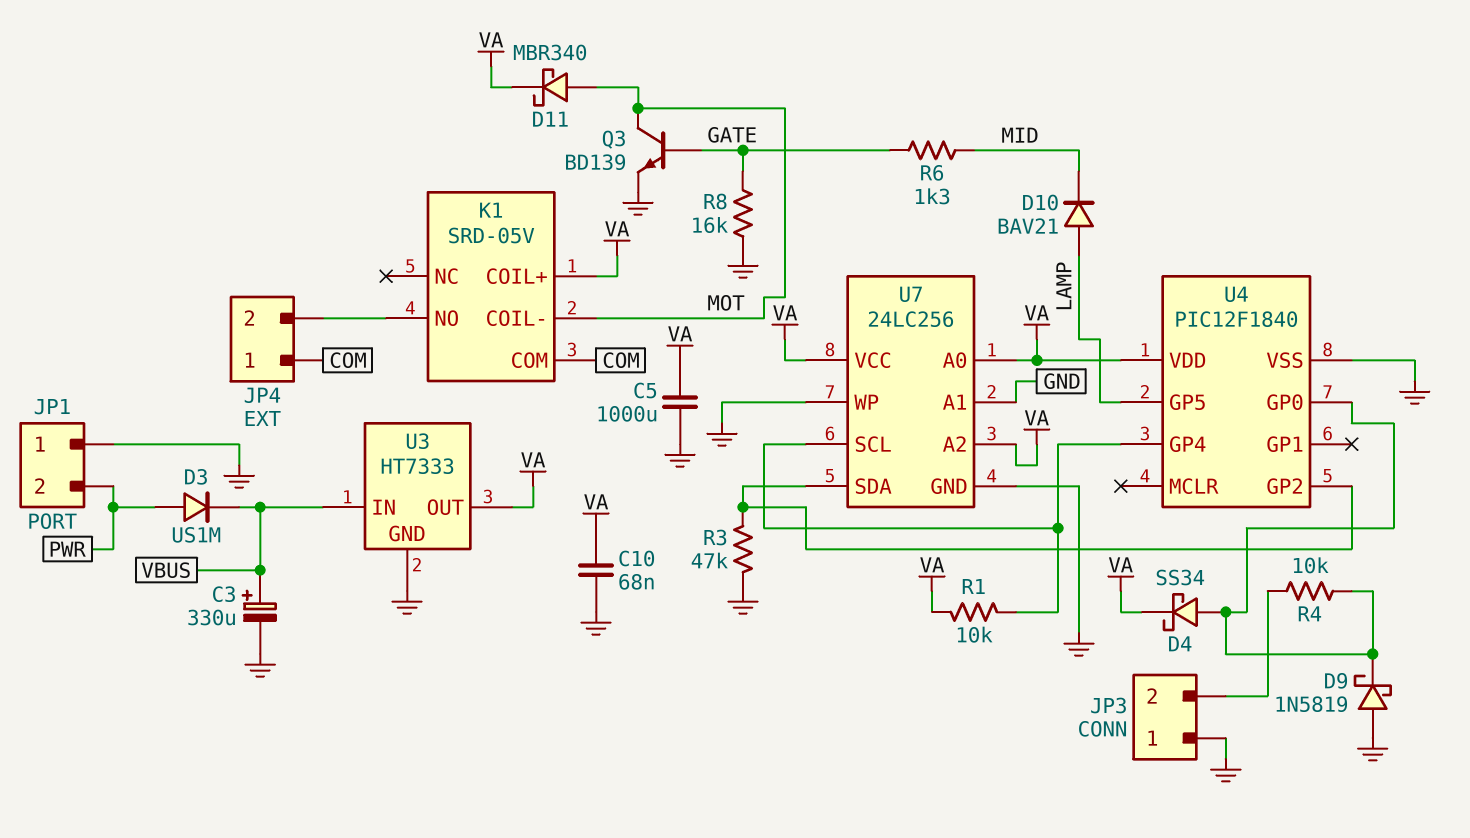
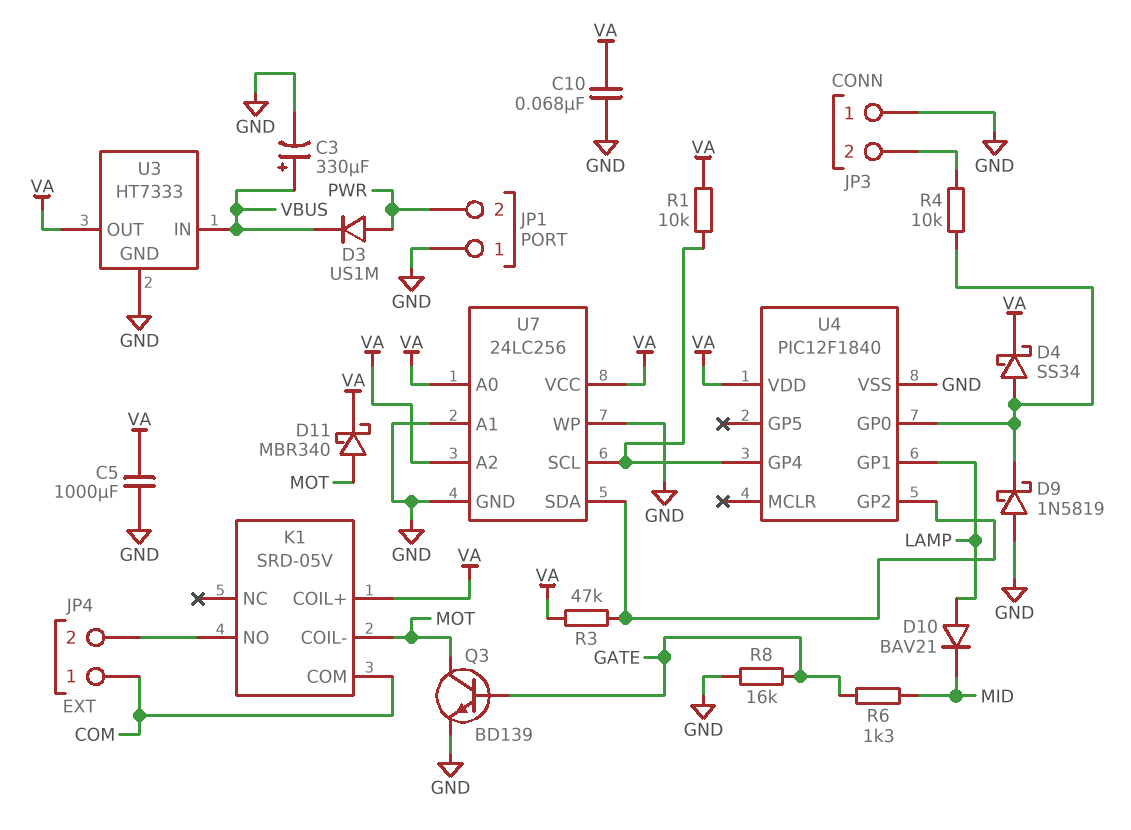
R3: 47k (GND, U4/GP2) -> 47k (U4/GP2, VA)
U4 pin GP1: none -> LAMP
U4 pin GP5: LAMP -> none

